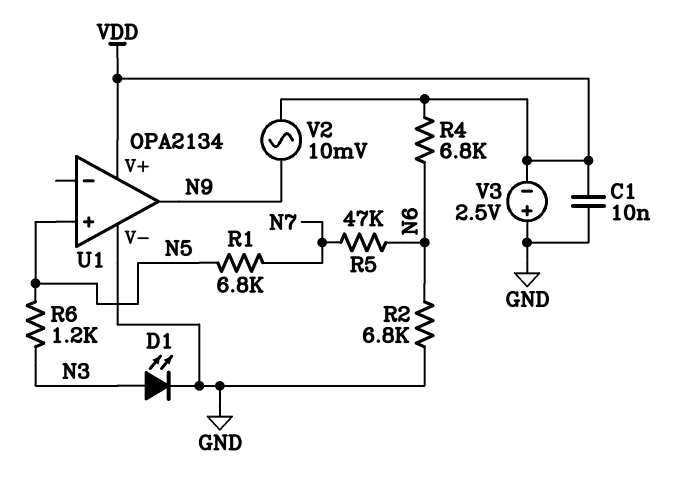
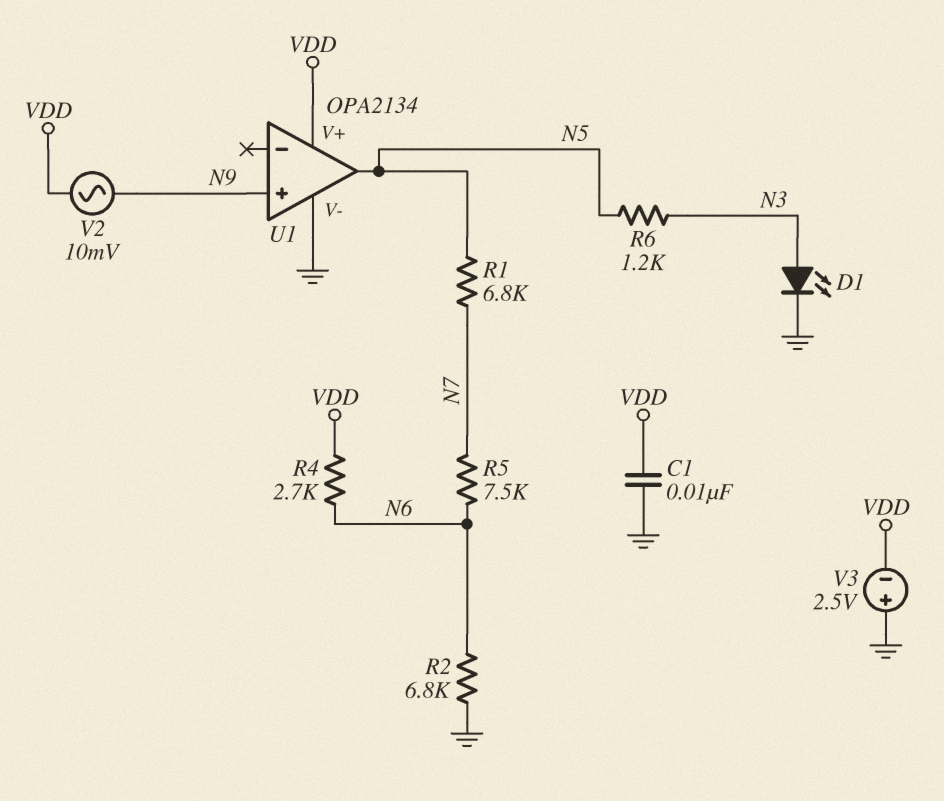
R4: 6.8k (N6, VDD) -> 2.7k (N6, VDD)
R5: 47k (N6, N7) -> 7.5k (N6, N7)
U1 pin in+: N5 -> N9
U1 pin out: N9 -> N5

